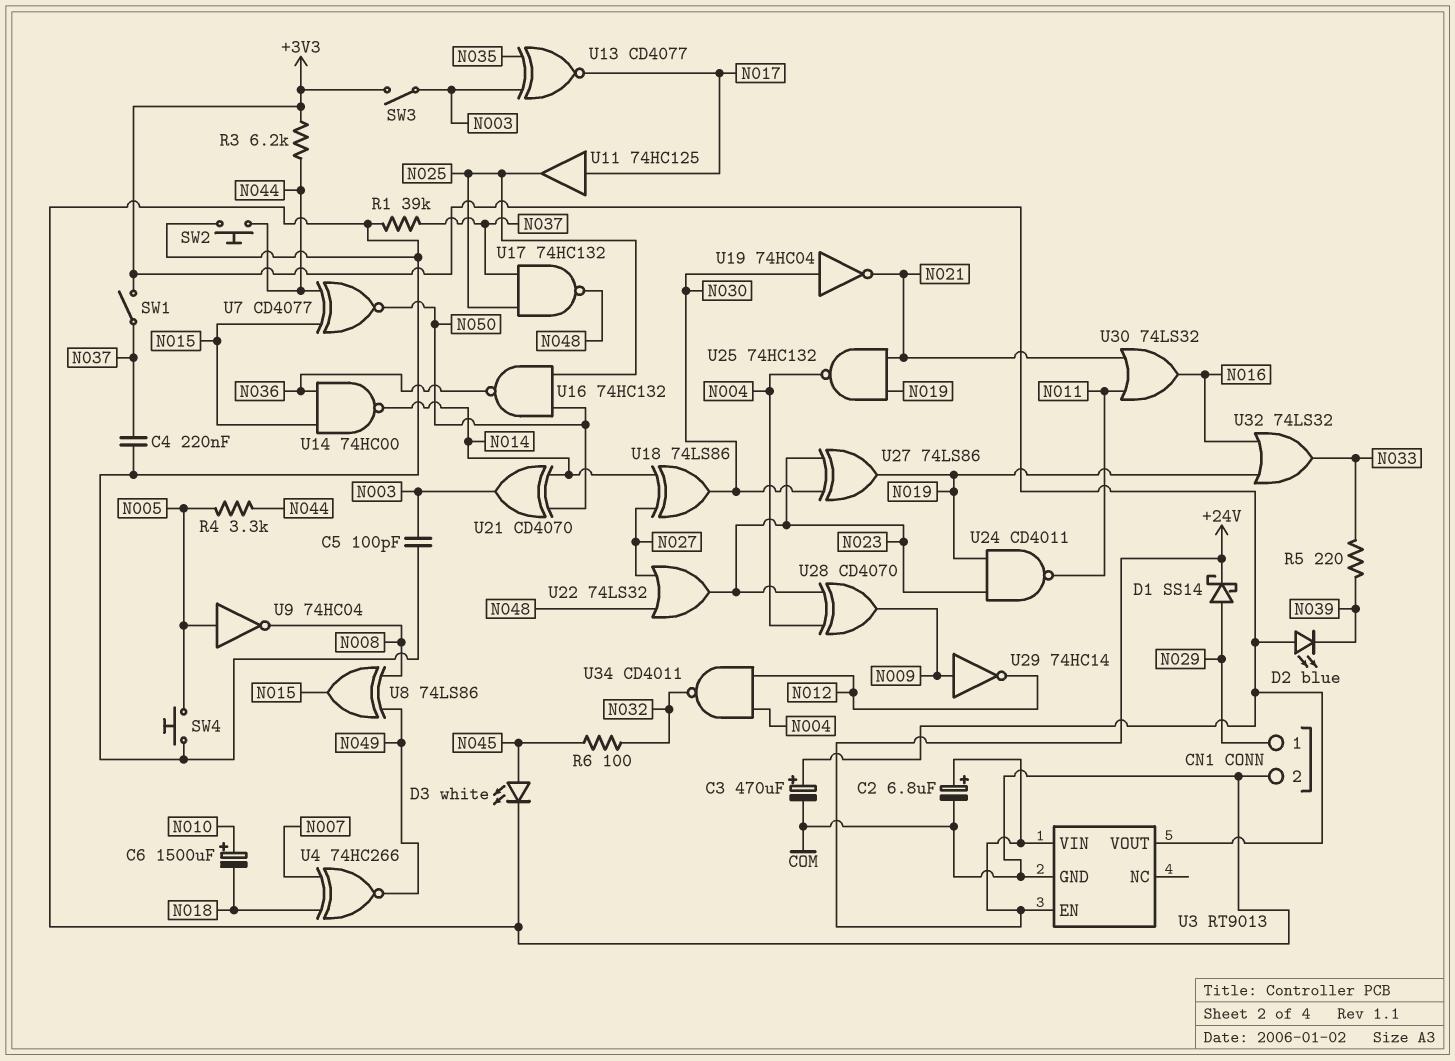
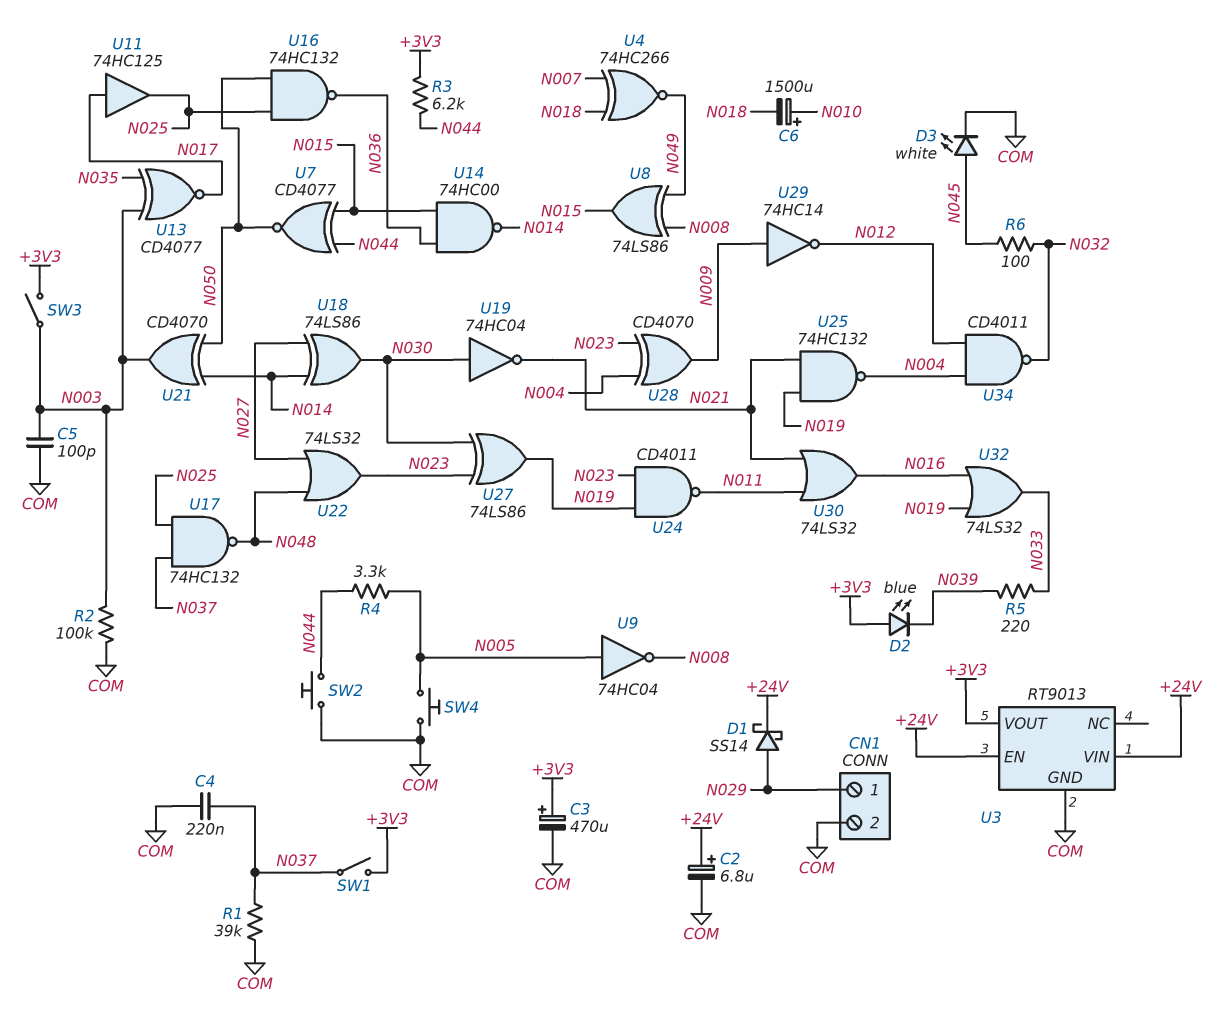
R2: none -> 100k (COM, N003)

